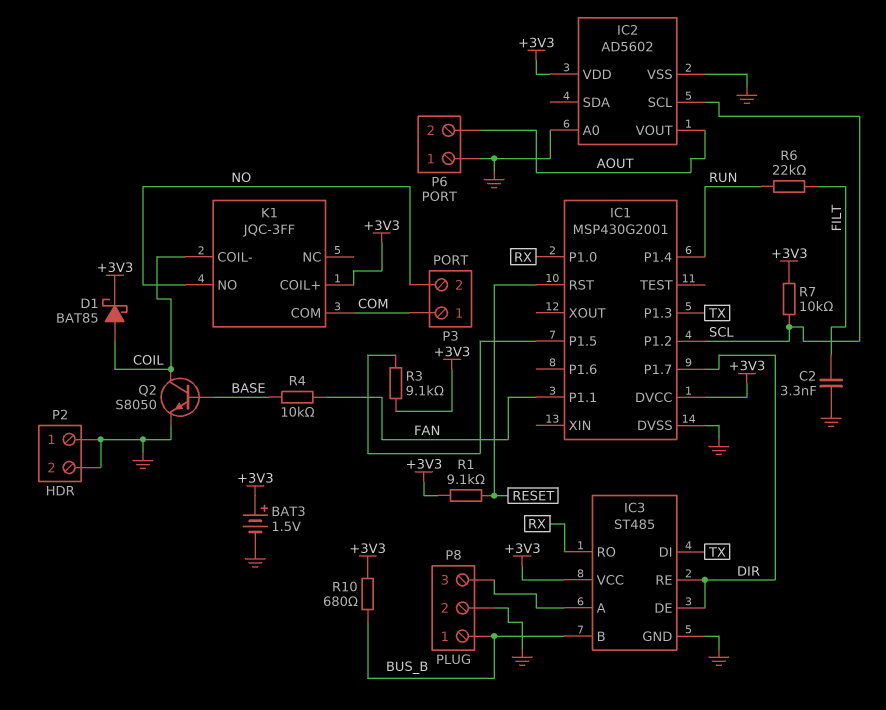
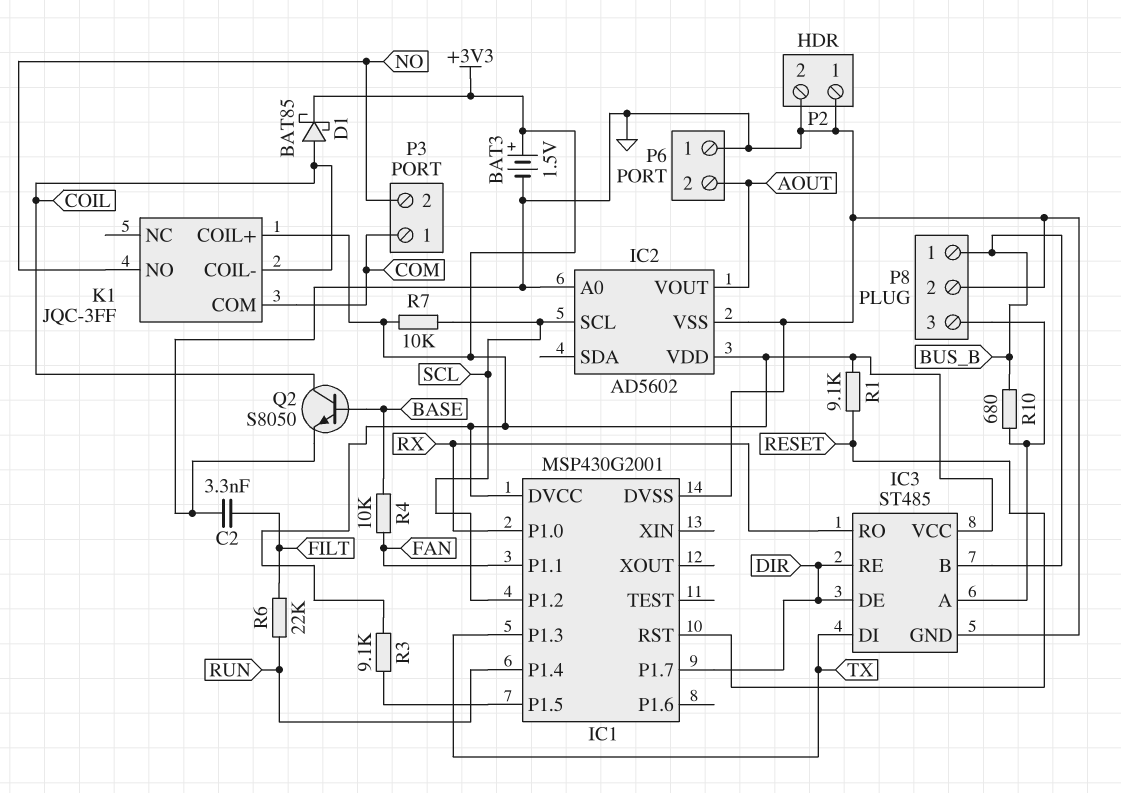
R10: 680 (+3V3, BUS_B) -> 680 (BUS_B, IC3/A)

